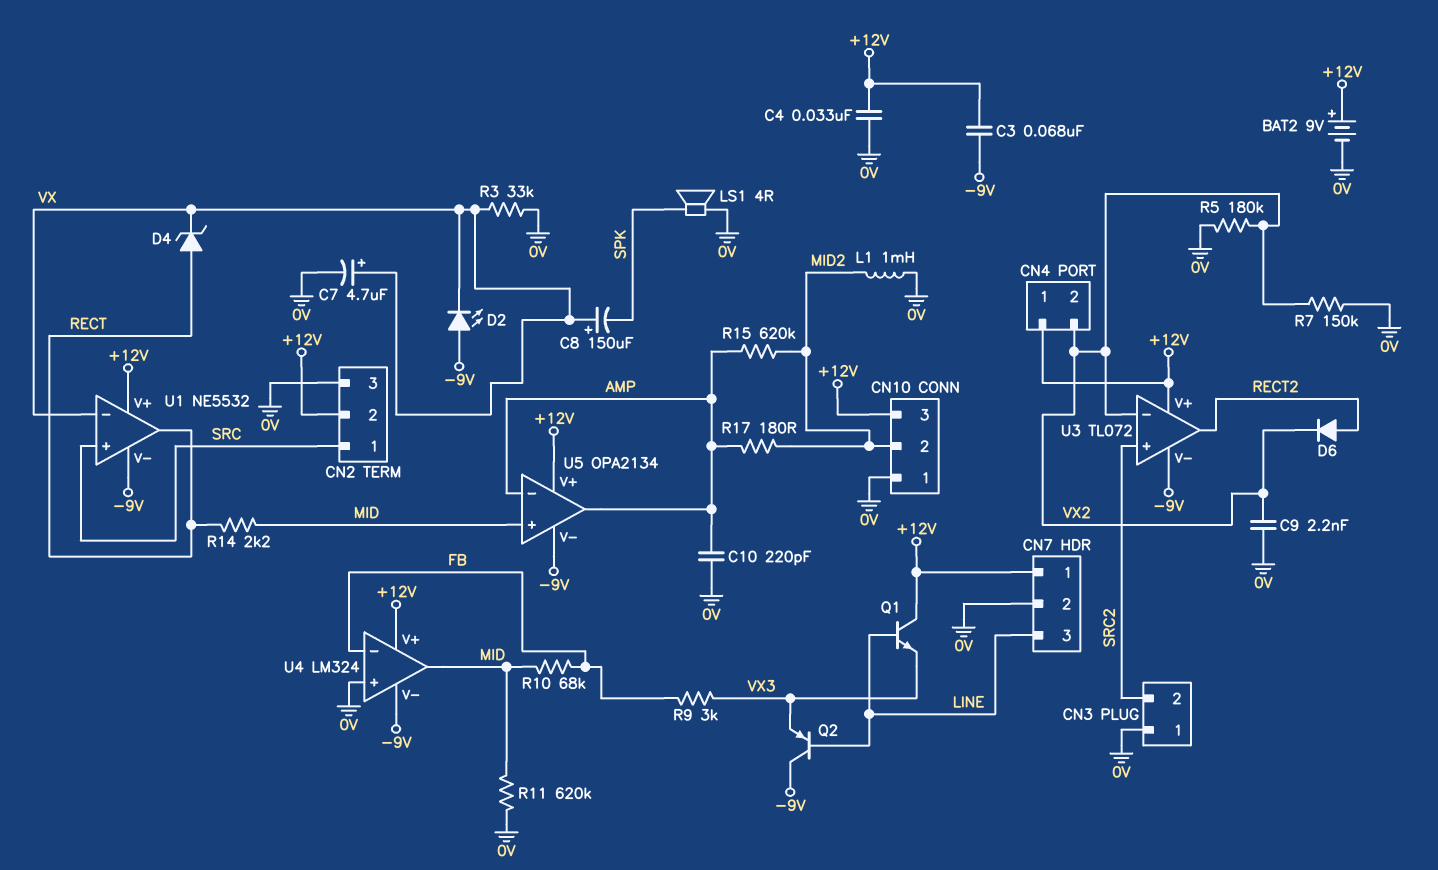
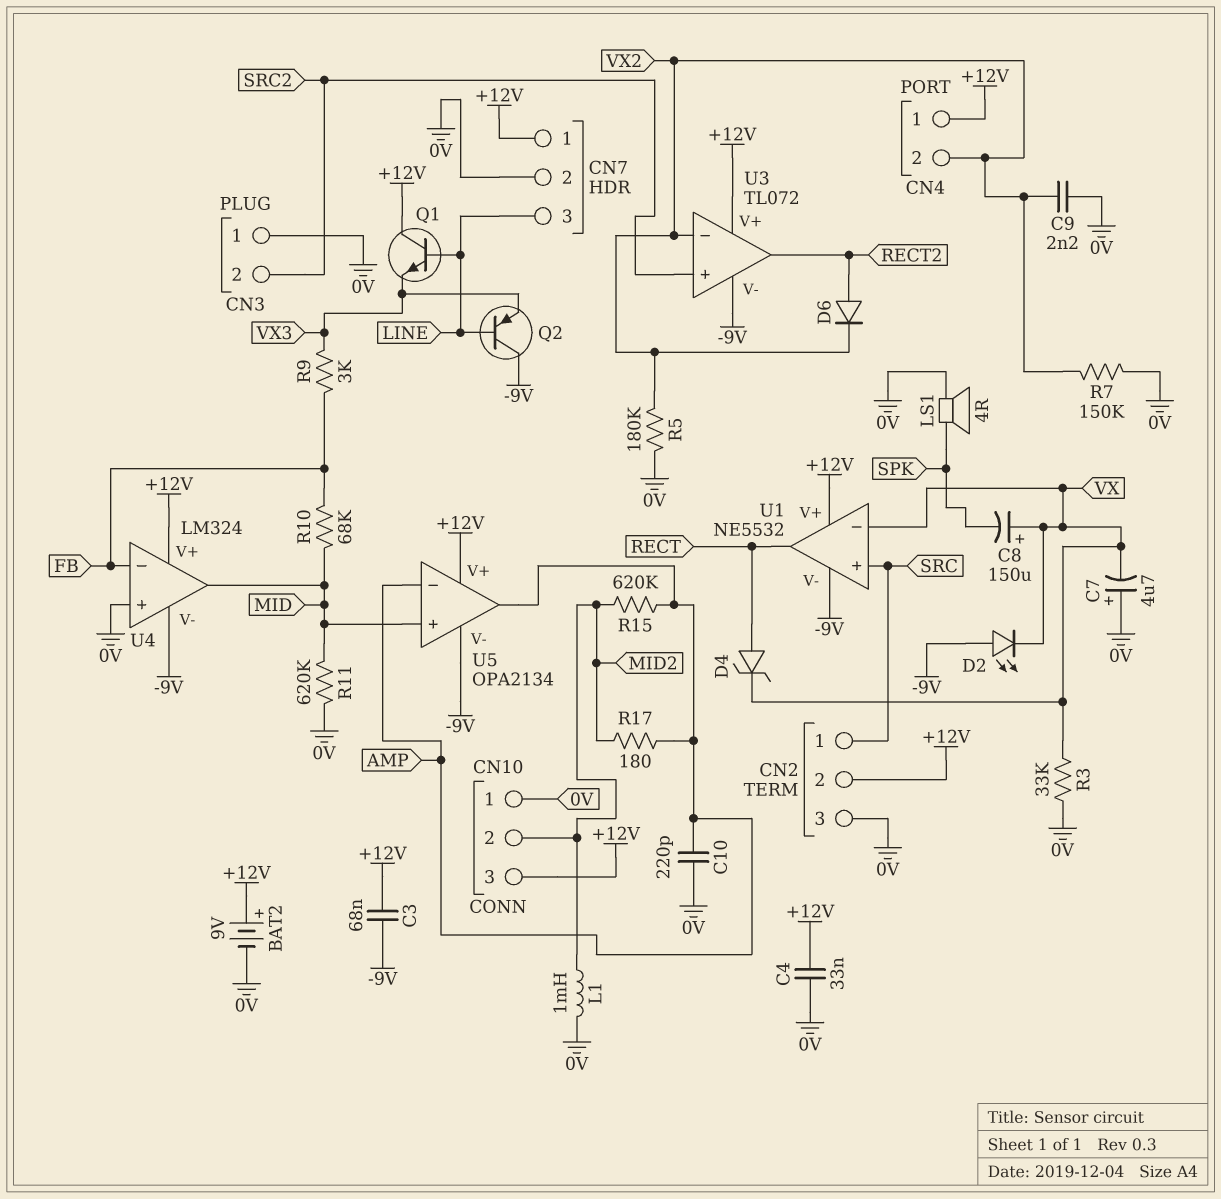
C7: 4.7uF (plus VX, minus 0V) -> 4.7uF (plus 0V, minus VX)
R14: 2.2k (MID, RECT) -> none

